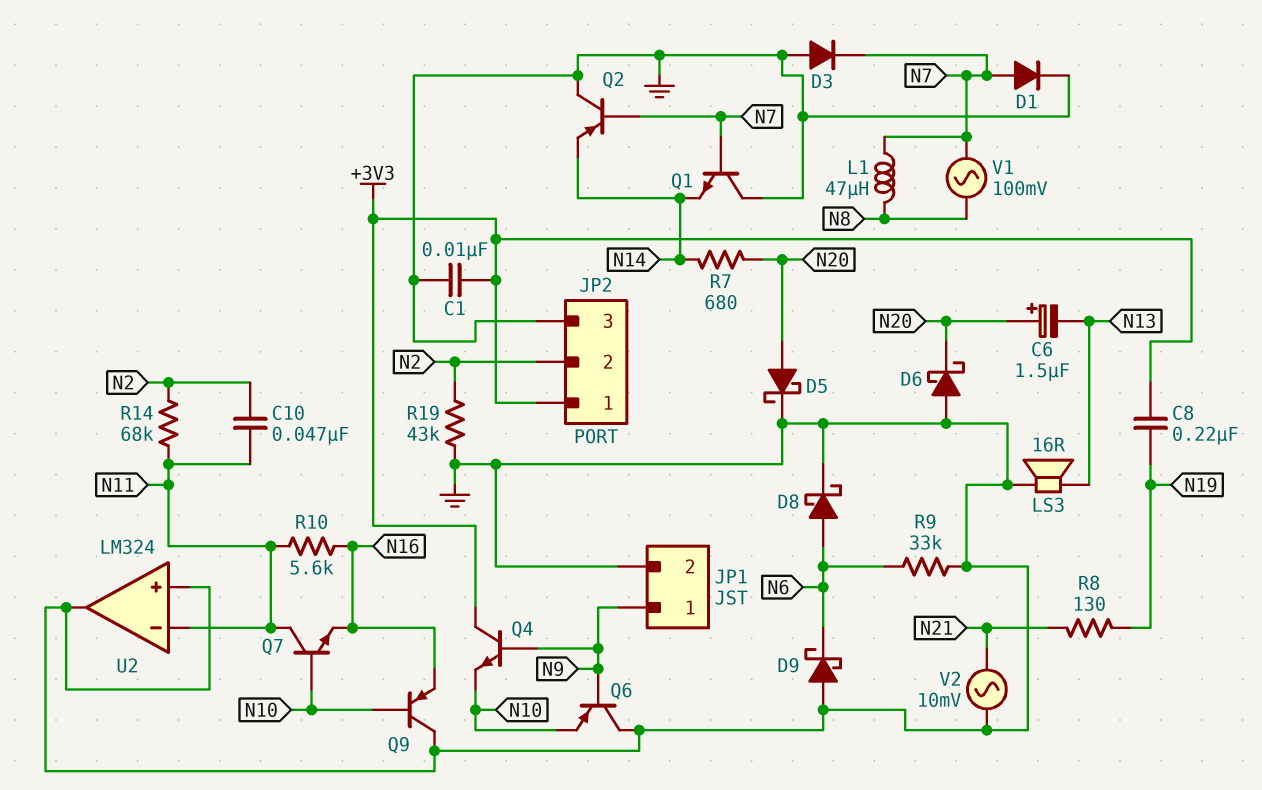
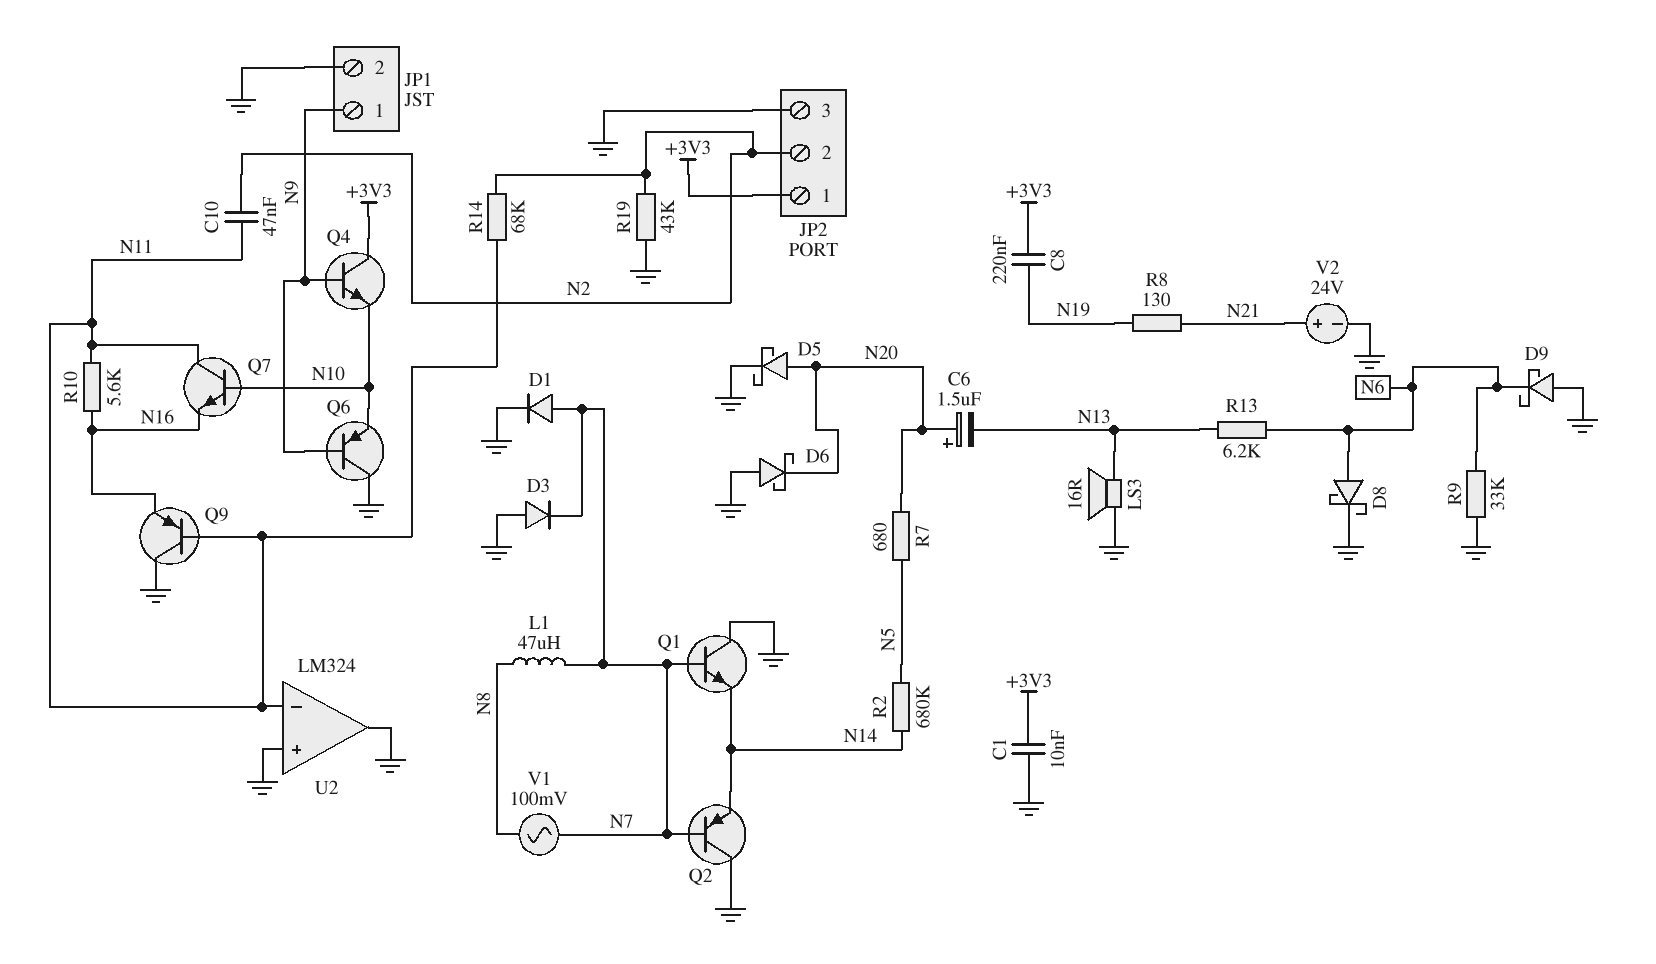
Q9: PNP (B N10, C GND, E N16) -> PNP (B N11, C GND, E N16)
R2: none -> 680k (N5, N14)
R7: 680 (N14, N20) -> 680 (N5, N20)
R13: none -> 6.2k (N6, N13)
V2: AC 10mV (GND, N21) -> 24V (plus N21, minus GND)

